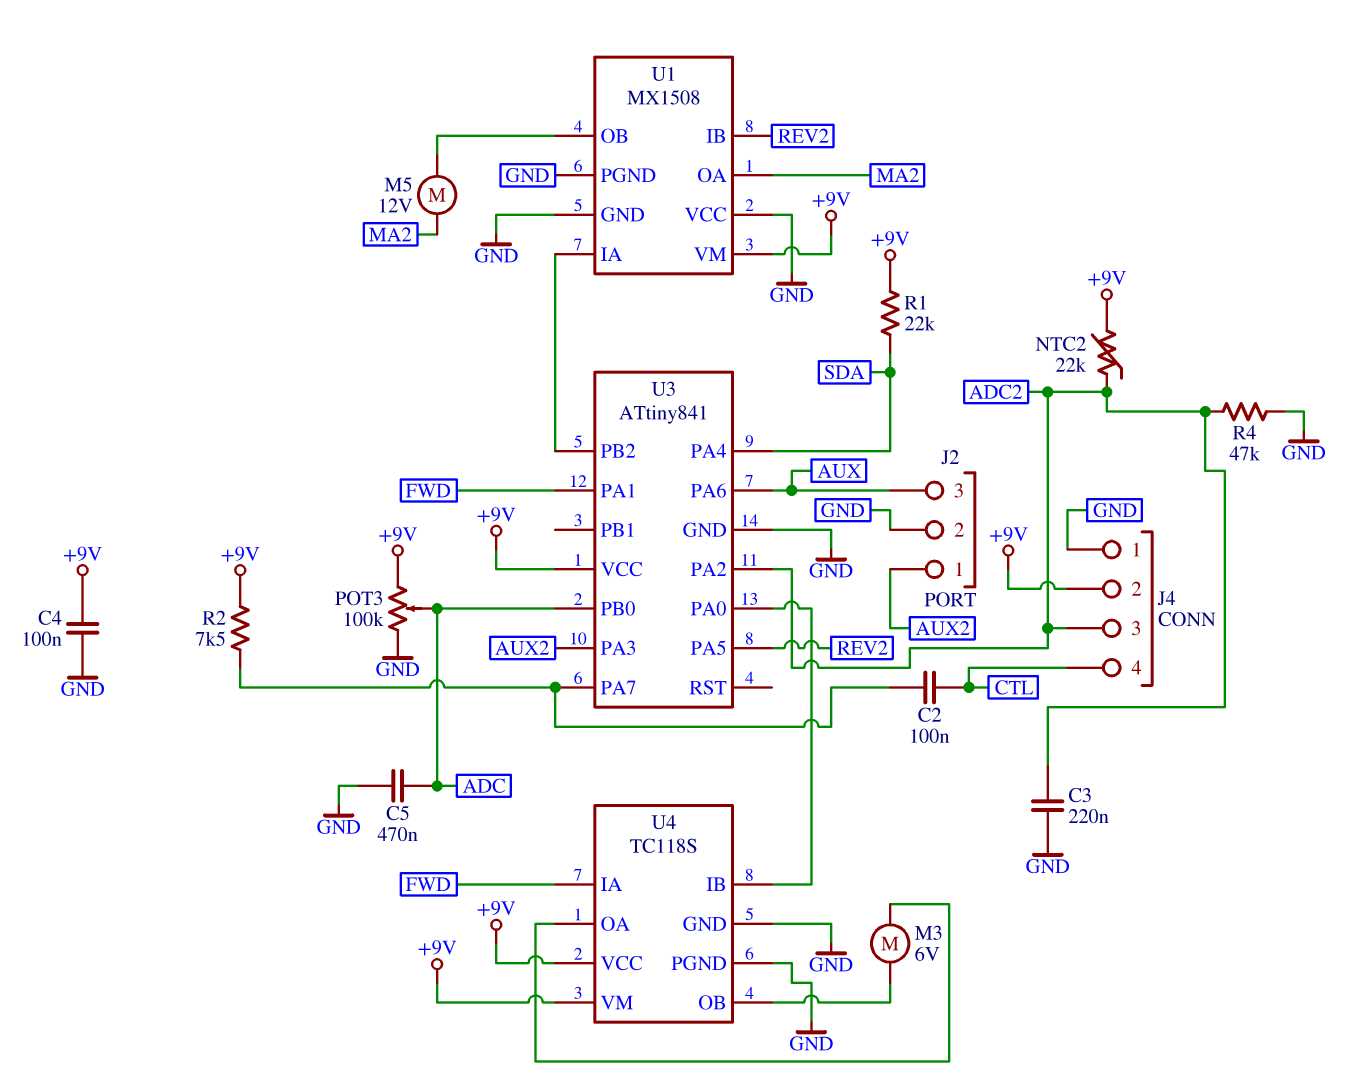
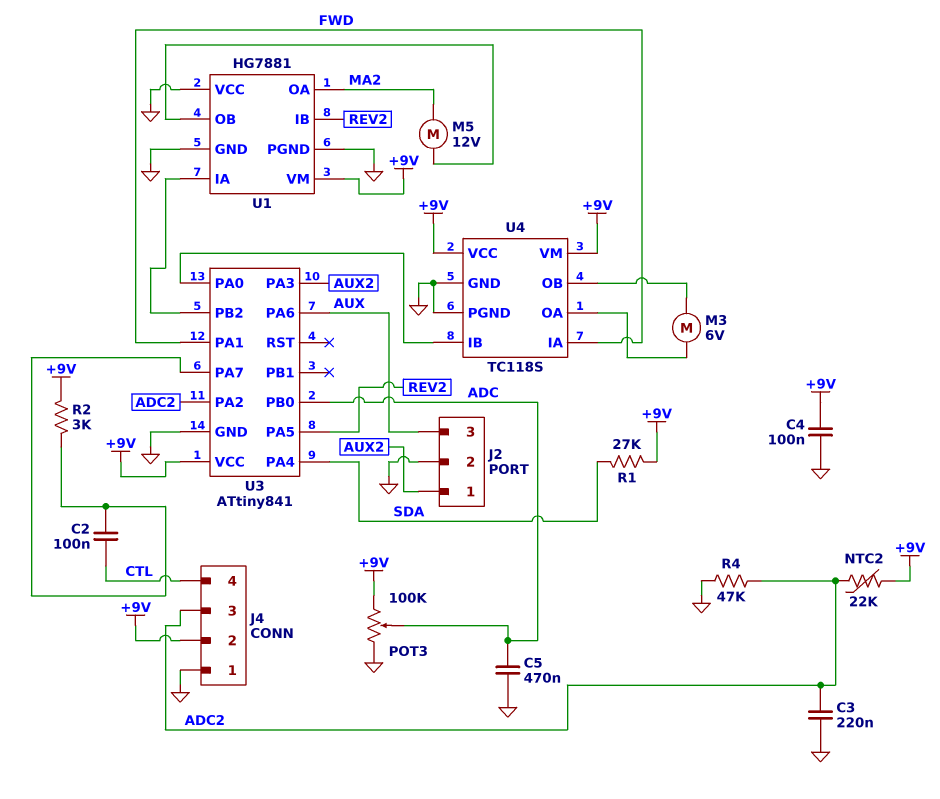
R1: 22k (+9V, SDA) -> 27k (+9V, SDA)
R2: 7.5k (+9V, U3/PA7) -> 3k (+9V, U3/PA7)
U1: MX1508 -> HG7881

